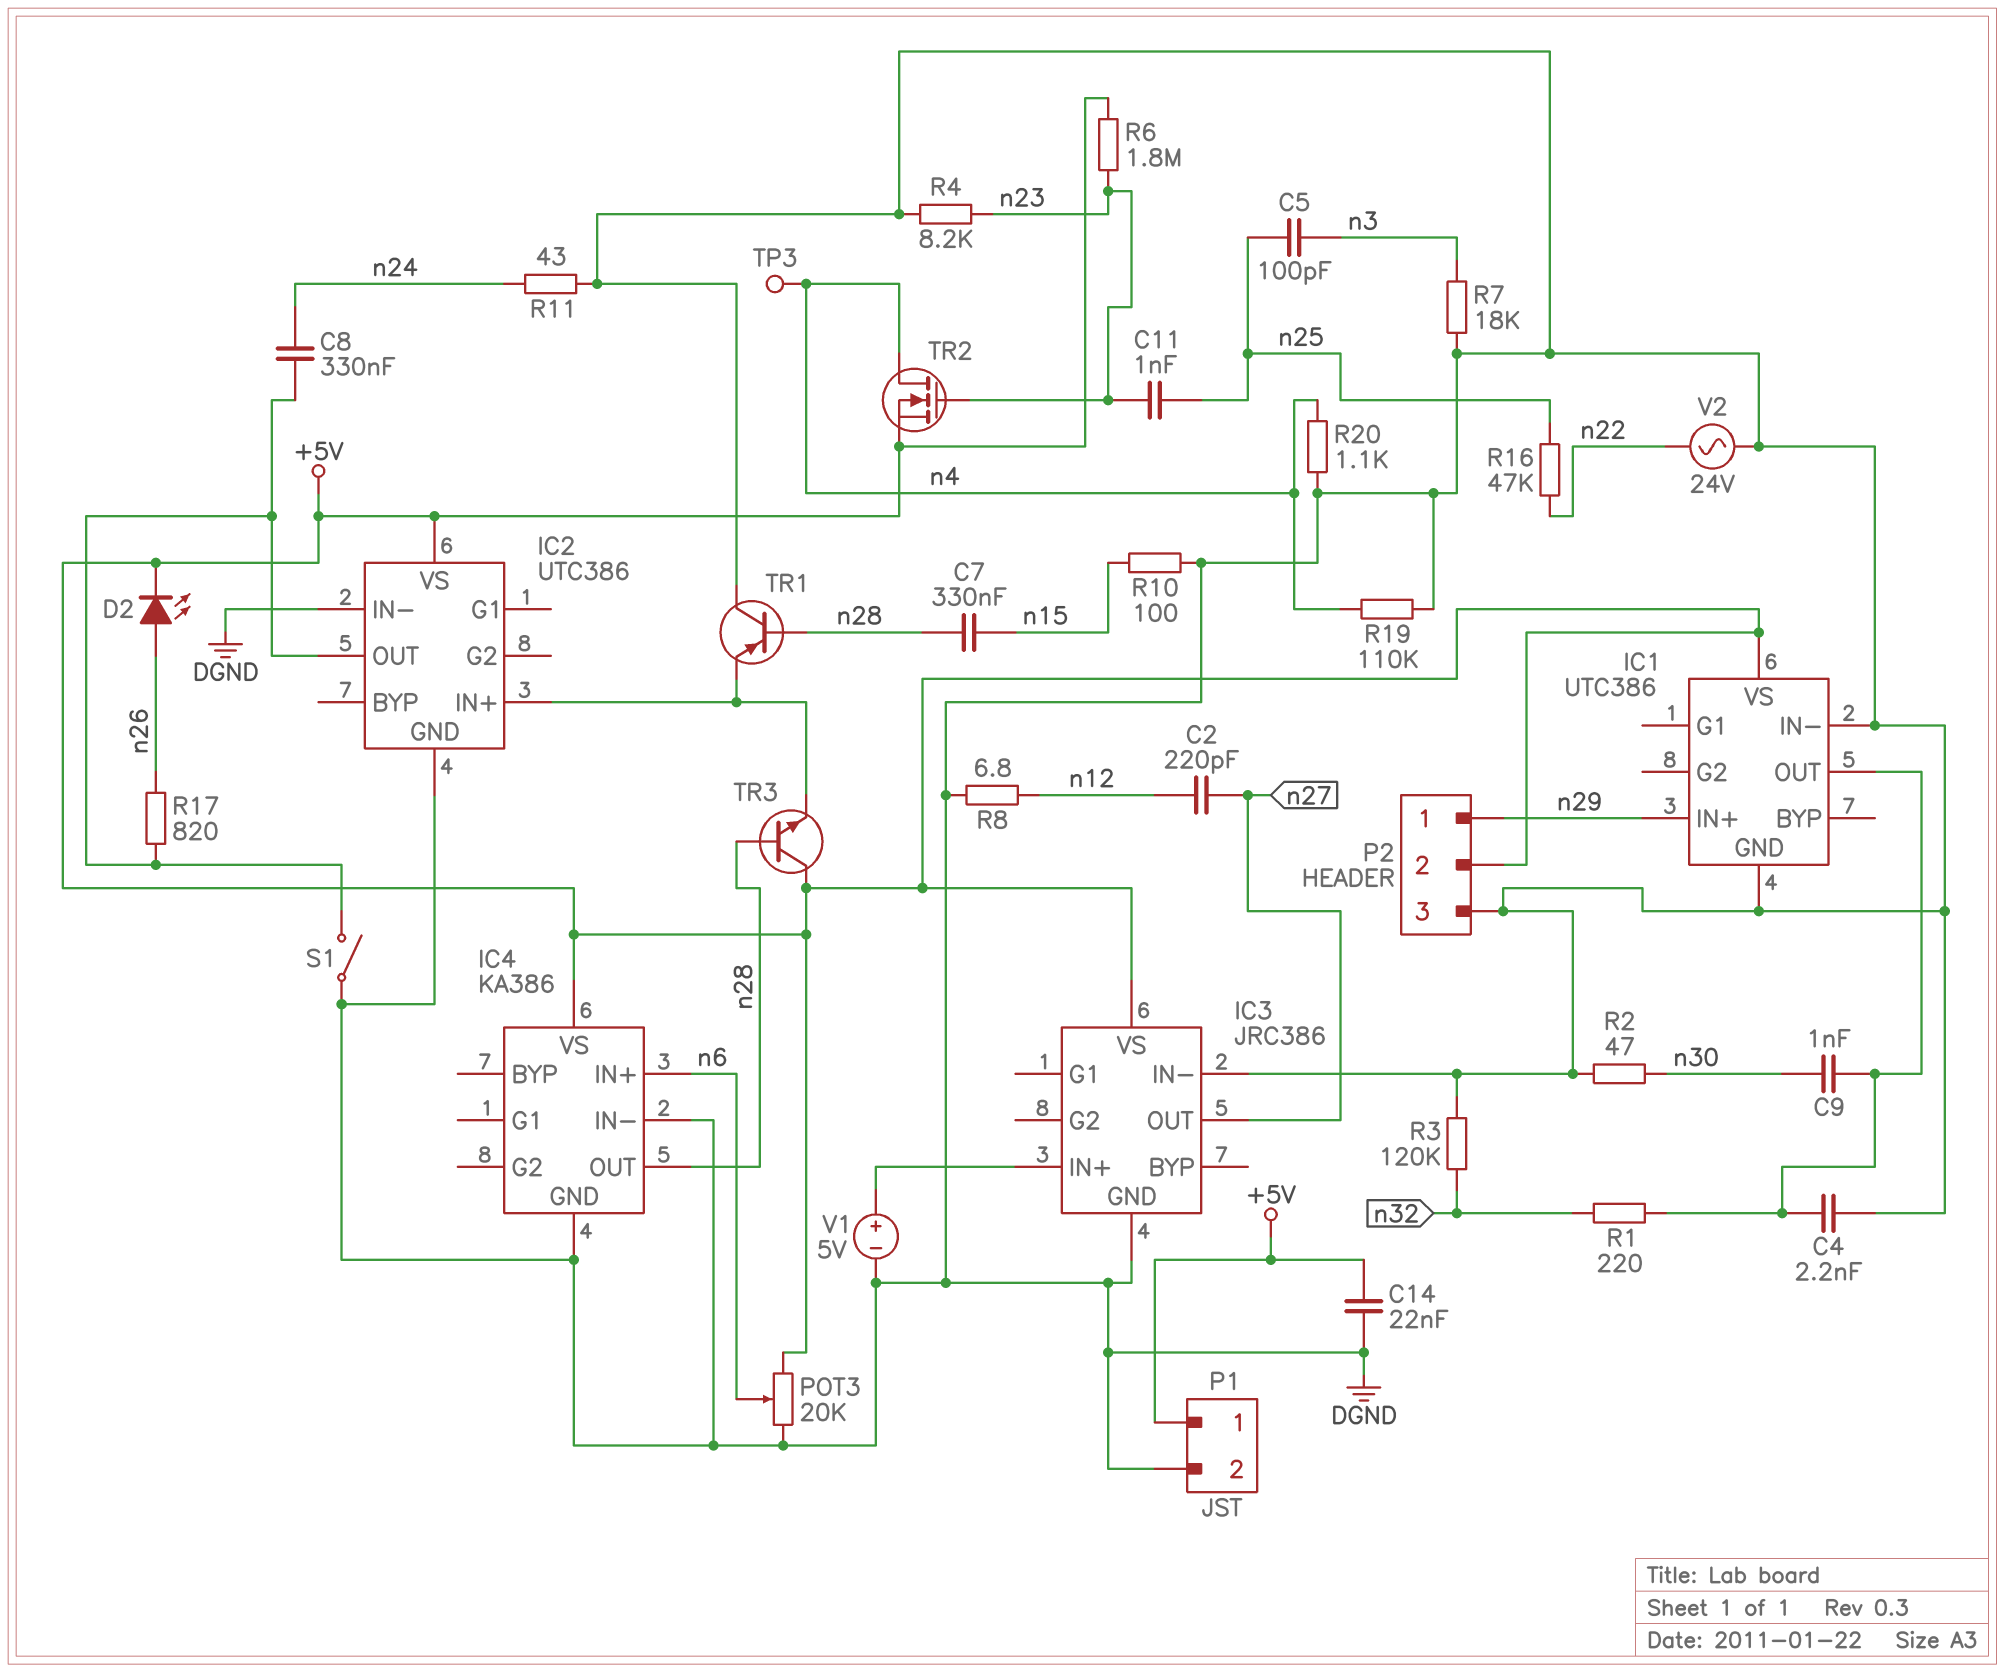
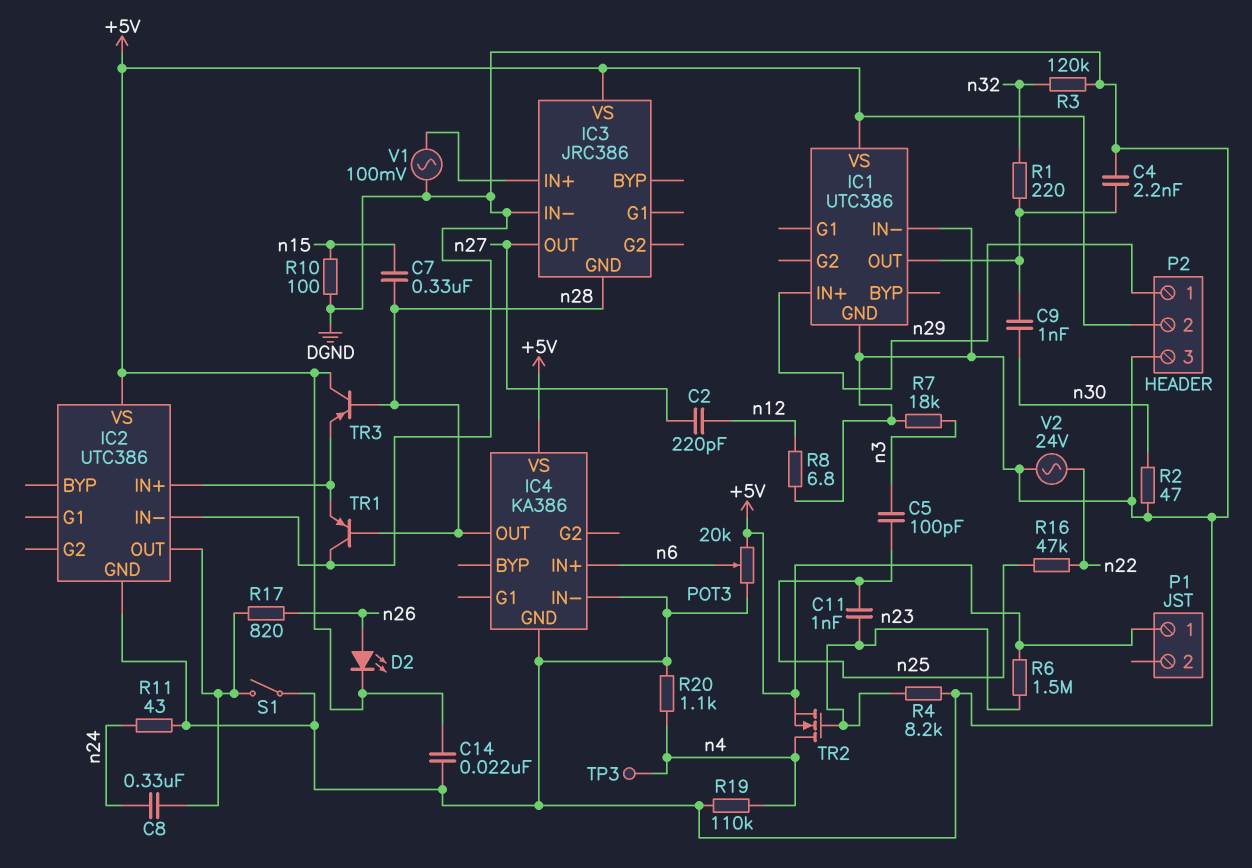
IC3 pin GND: DGND -> n28
P1 pin 2: DGND -> none
R6: 1.8M (+5V, n23) -> 1.5M (+5V, n23)
TR3: NPN (B n28, C +5V, E IC2/IN+) -> PNP (B n28, C +5V, E IC2/IN+)
V1: 5V (plus IC3/IN+, minus DGND) -> AC 100mV (DGND, IC3/IN+)

